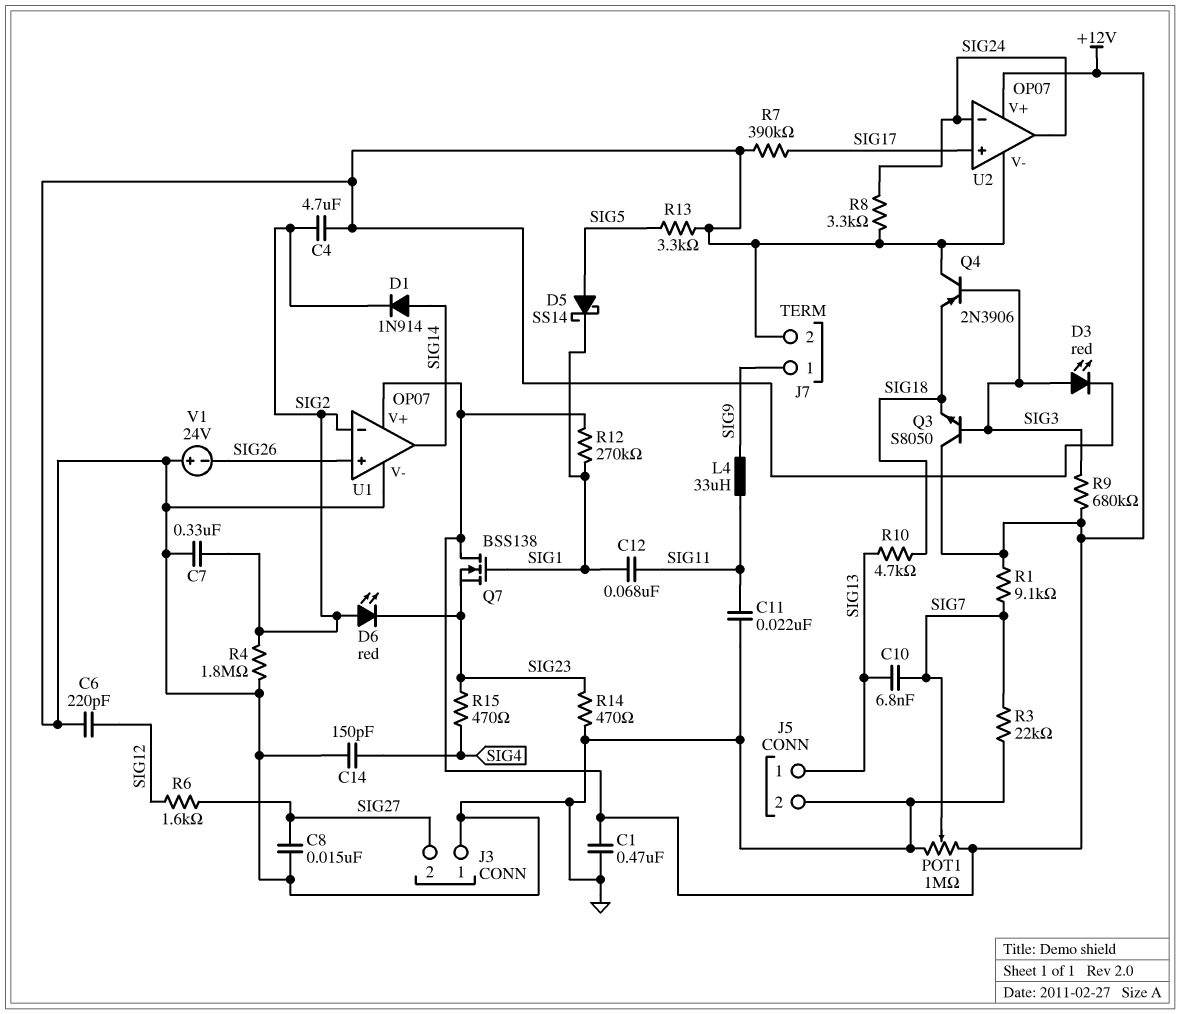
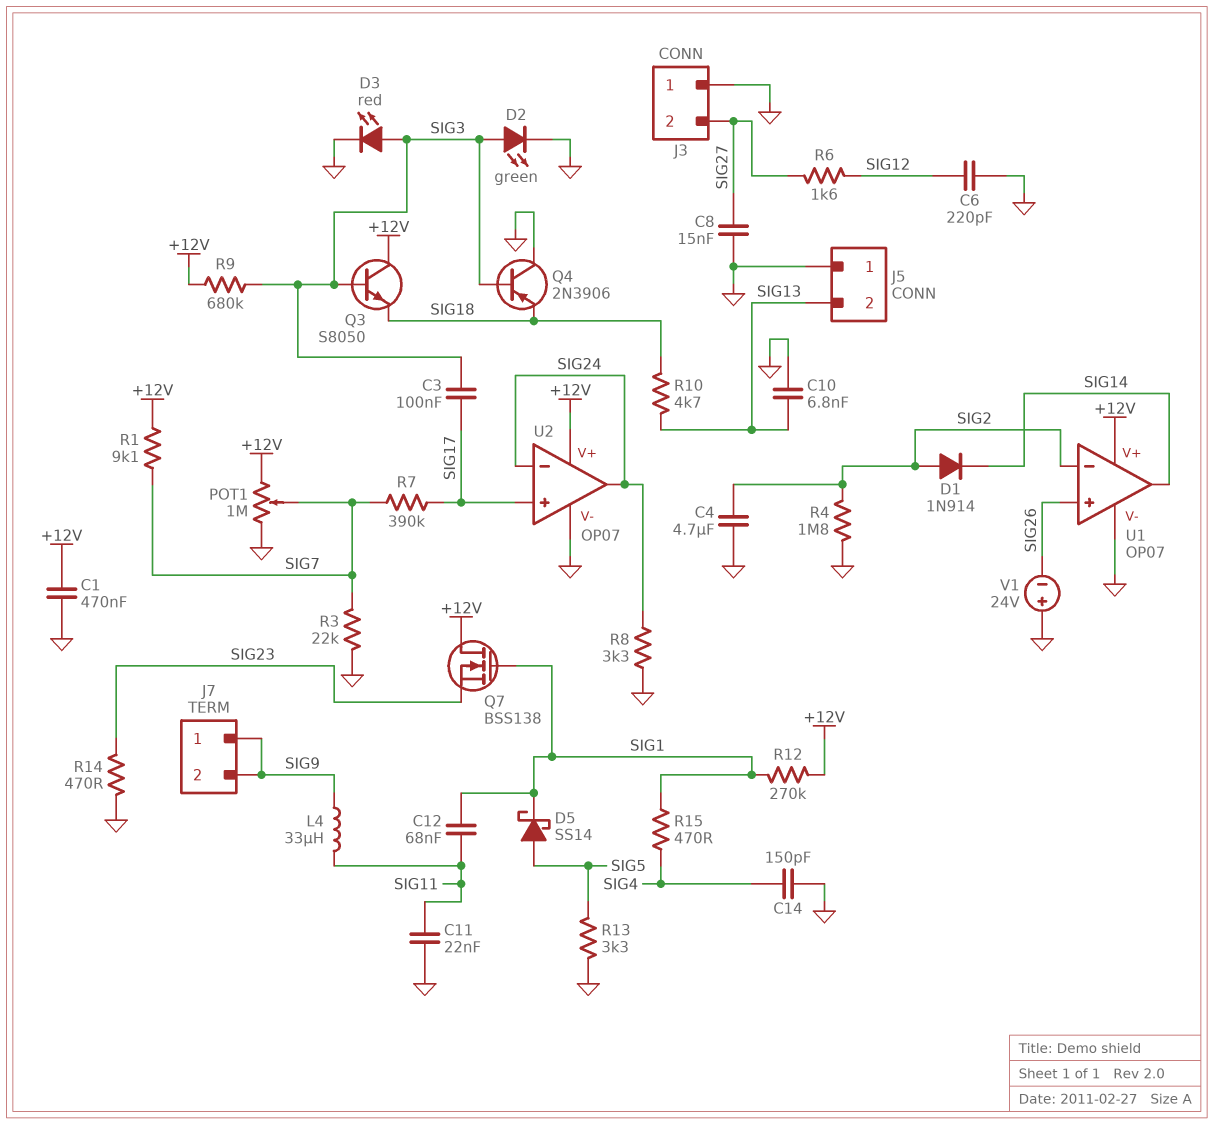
C3: none -> 100nF (SIG3, SIG17)
C7: 330nF (GND, SIG2) -> none
C10: 6.8nF (SIG7, SIG13) -> 6.8nF (GND, SIG13)
D1: diode 1N914 (A SIG14, K SIG2) -> diode 1N914 (A SIG2, K SIG14)
D2: none -> LED green (A SIG3, K GND)
D6: LED red (A SIG2, K SIG23) -> none
J5 pin 1: SIG13 -> GND
J5 pin 2: GND -> SIG13
J7 pin 2: GND -> SIG9
R7: 390k (GND, SIG17) -> 390k (SIG7, SIG17)
R15: 470 (SIG4, SIG23) -> 470 (SIG1, SIG4)

